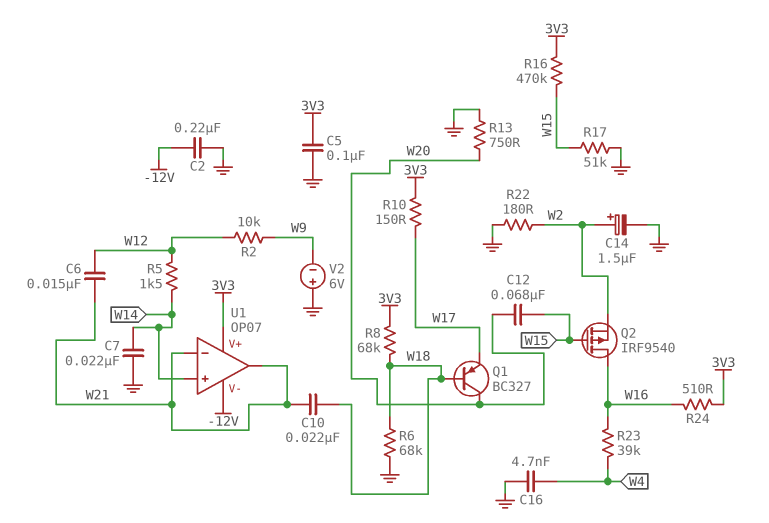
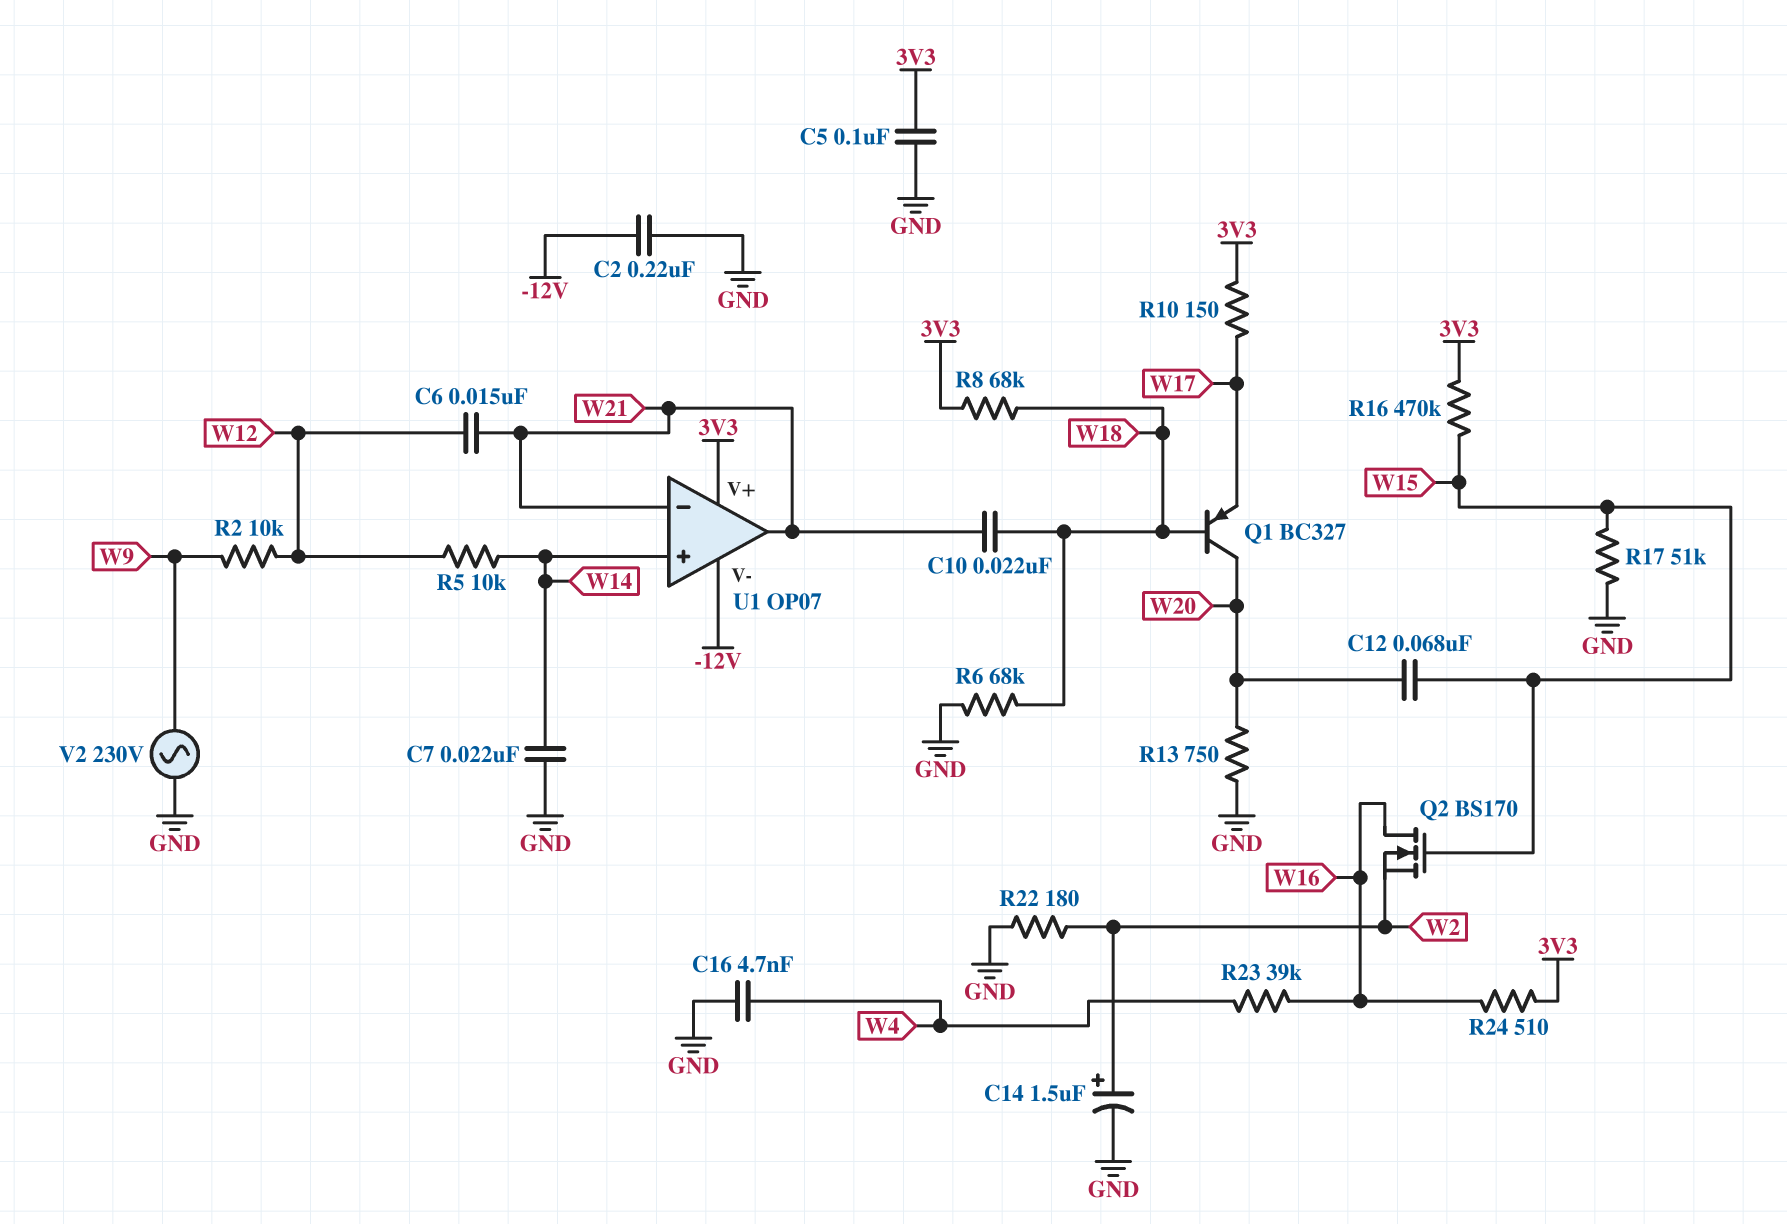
Q2: PMOS IRF9540 (G W15, D W16, S W2) -> NMOS BS170 (G W15, D W16, S W2)
R5: 1.5k (W12, W14) -> 10k (W12, W14)
V2: 6V (plus GND, minus W9) -> AC 230V (GND, W9)

